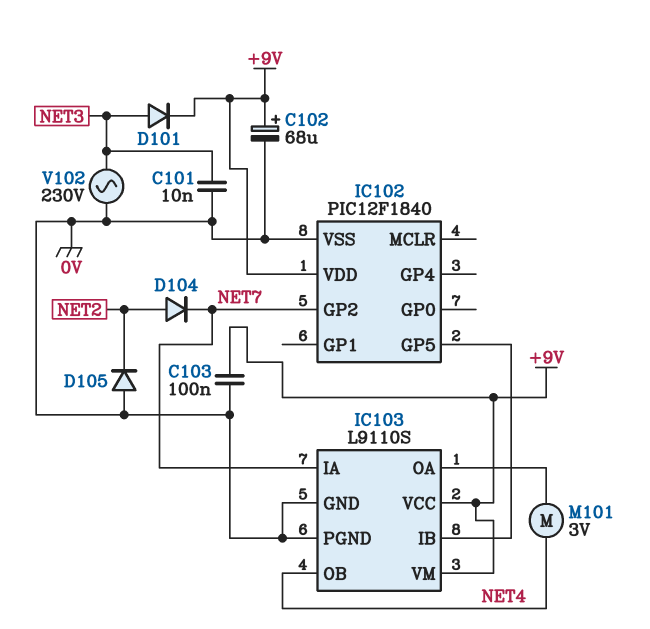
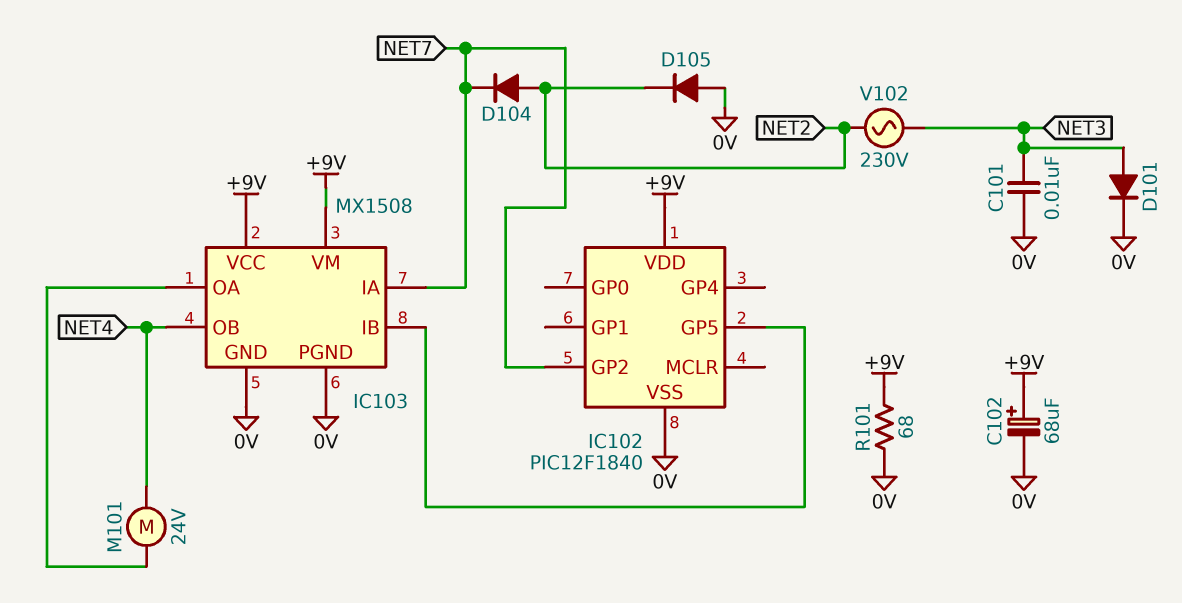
C103: 100nF (+9V, 0V) -> none
D101: diode (A NET3, K +9V) -> diode (A NET3, K 0V)
IC103: L9110S -> MX1508
M101: motor 3V (IC103/OA, NET4) -> motor 24V (IC103/OA, NET4)
R101: none -> 68 (+9V, 0V)
V102: AC 230V (0V, NET3) -> AC 230V (NET2, NET3)

